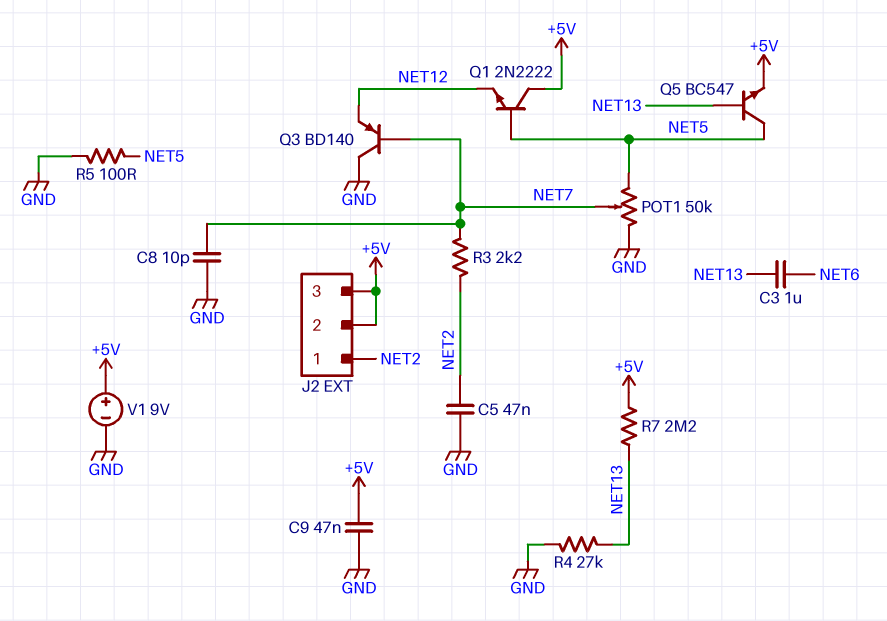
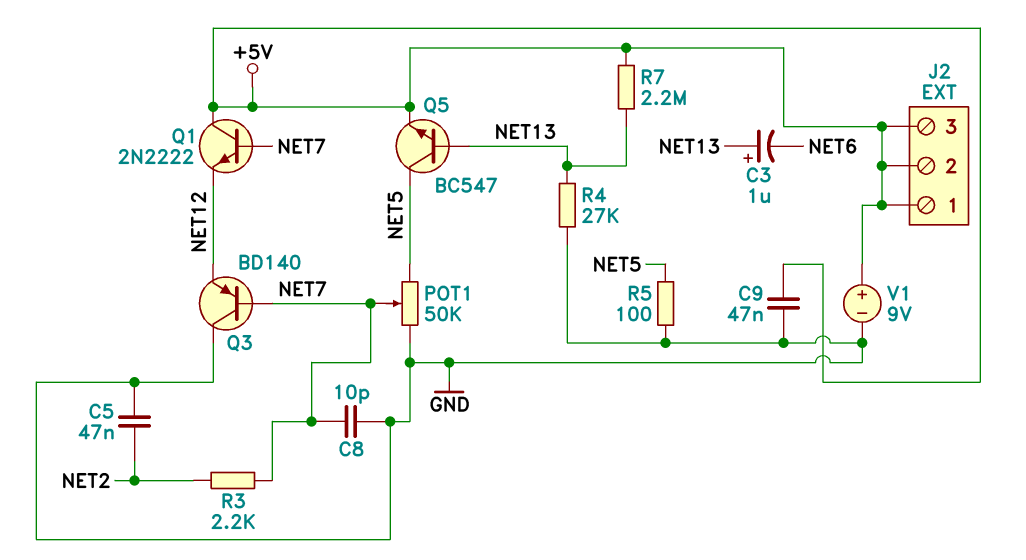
C3: 1uF (NET6, NET13) -> 1uF (plus NET13, minus NET6)
J2 pin 1: NET2 -> +5V
Q1: NPN 2N2222 (B NET5, C +5V, E NET12) -> NPN 2N2222 (B NET7, C +5V, E NET12)

